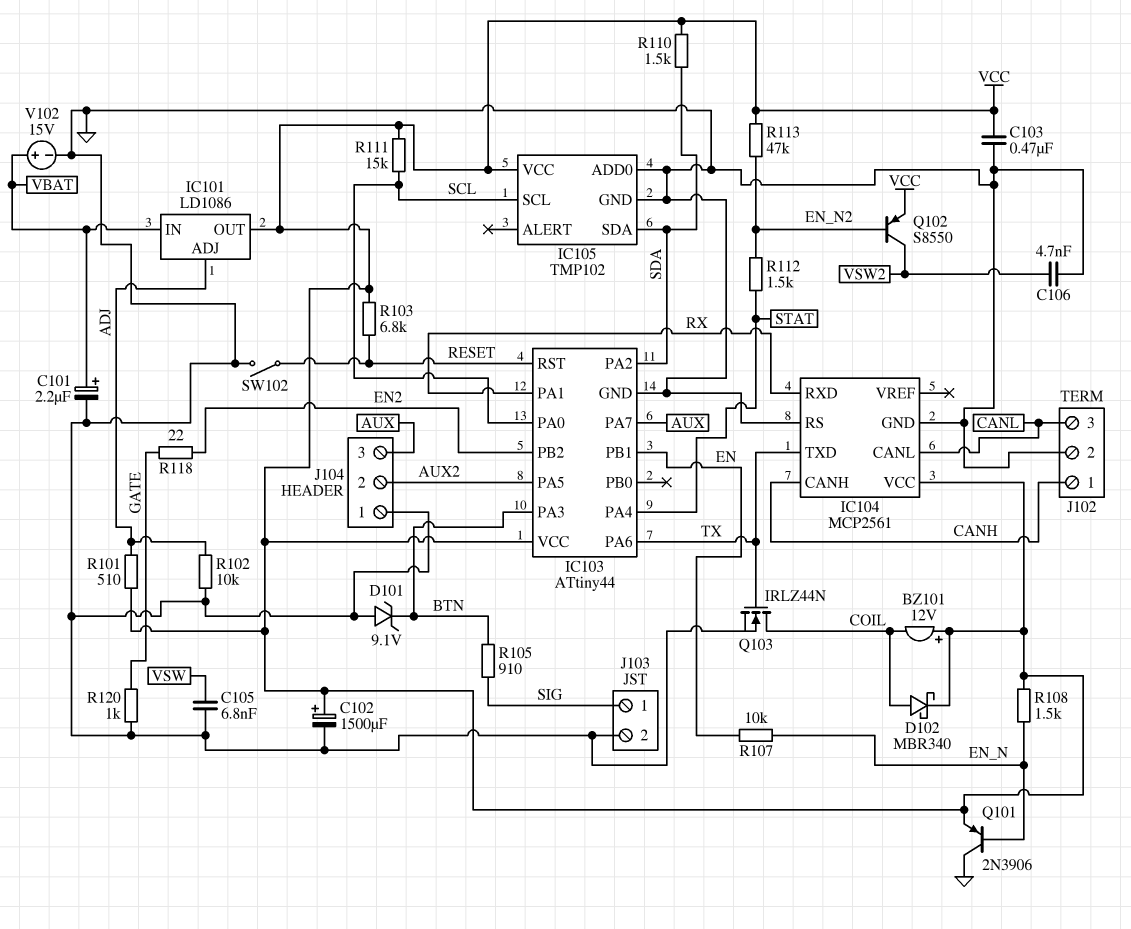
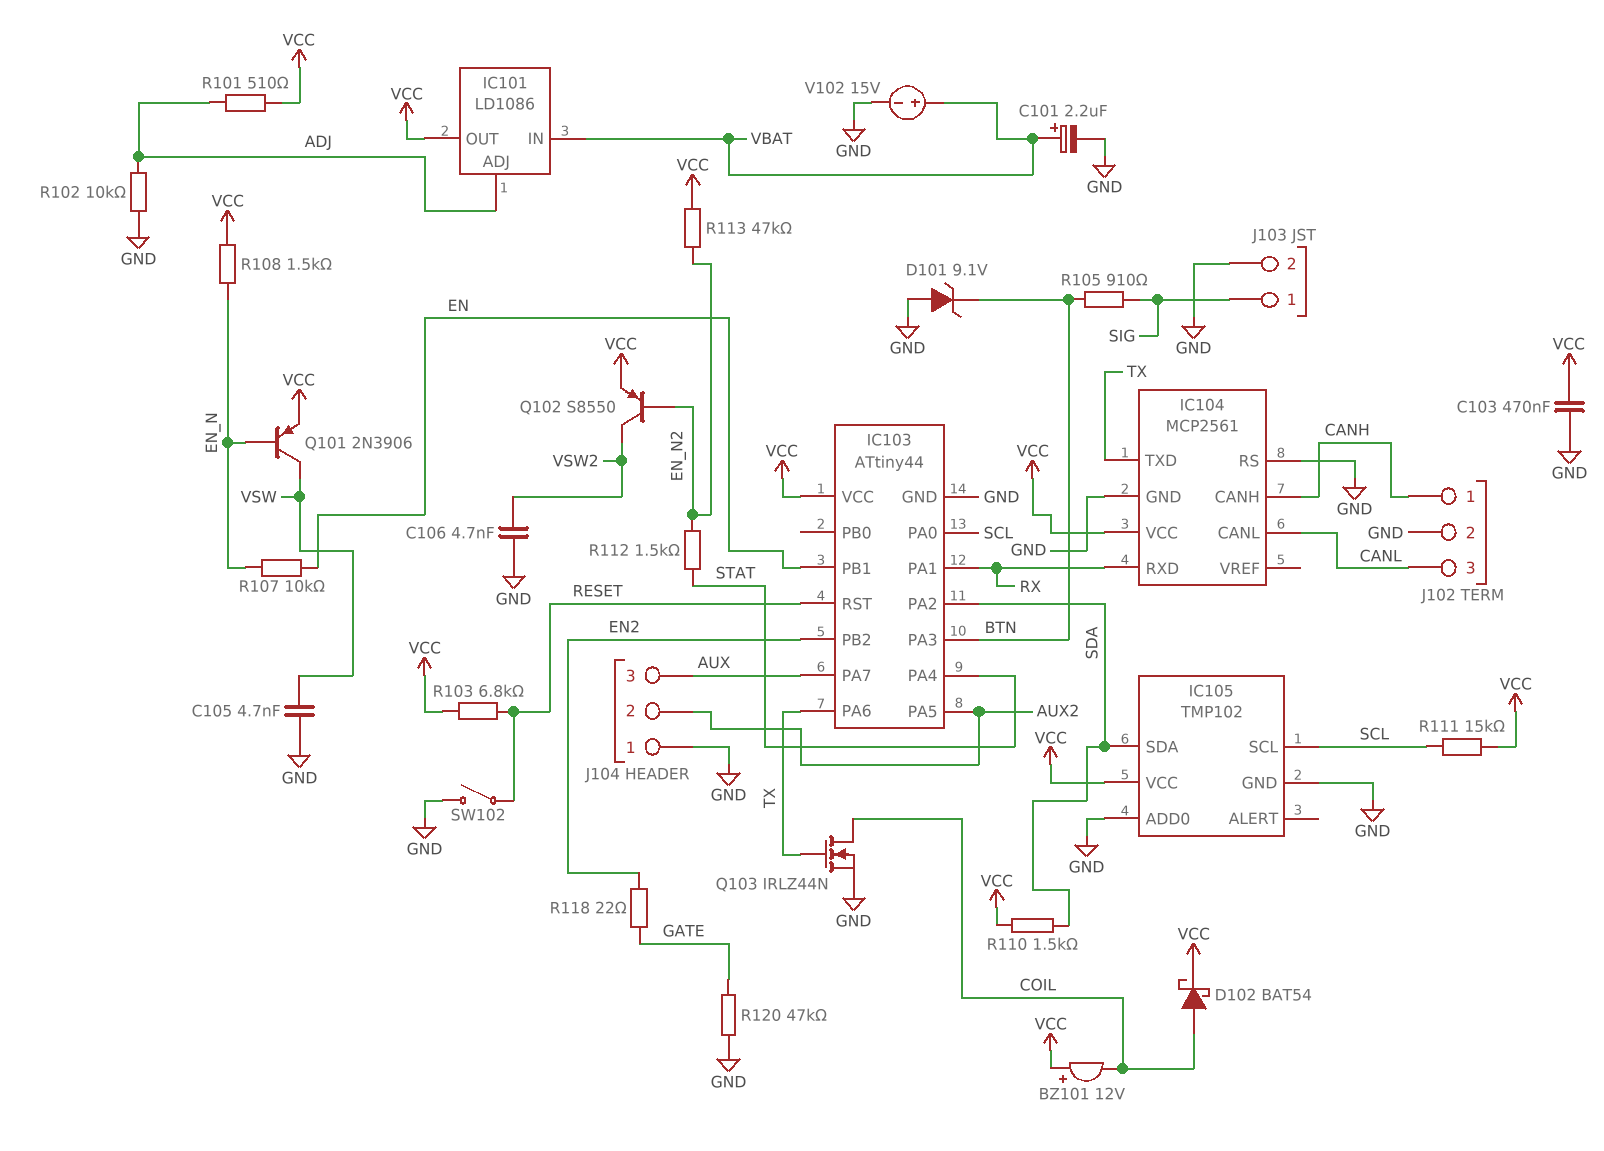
C102: 1500uF (plus VCC, minus GND) -> none
C105: 6.8nF (GND, VSW) -> 4.7nF (GND, VSW)
D102: schottky MBR340 (A COIL, K VCC) -> schottky BAT54 (A COIL, K VCC)
Q101: PNP 2N3906 (B EN_N, C GND, E VCC) -> PNP 2N3906 (B EN_N, C VSW, E VCC)
R120: 1k (GATE, GND) -> 47k (GATE, GND)

